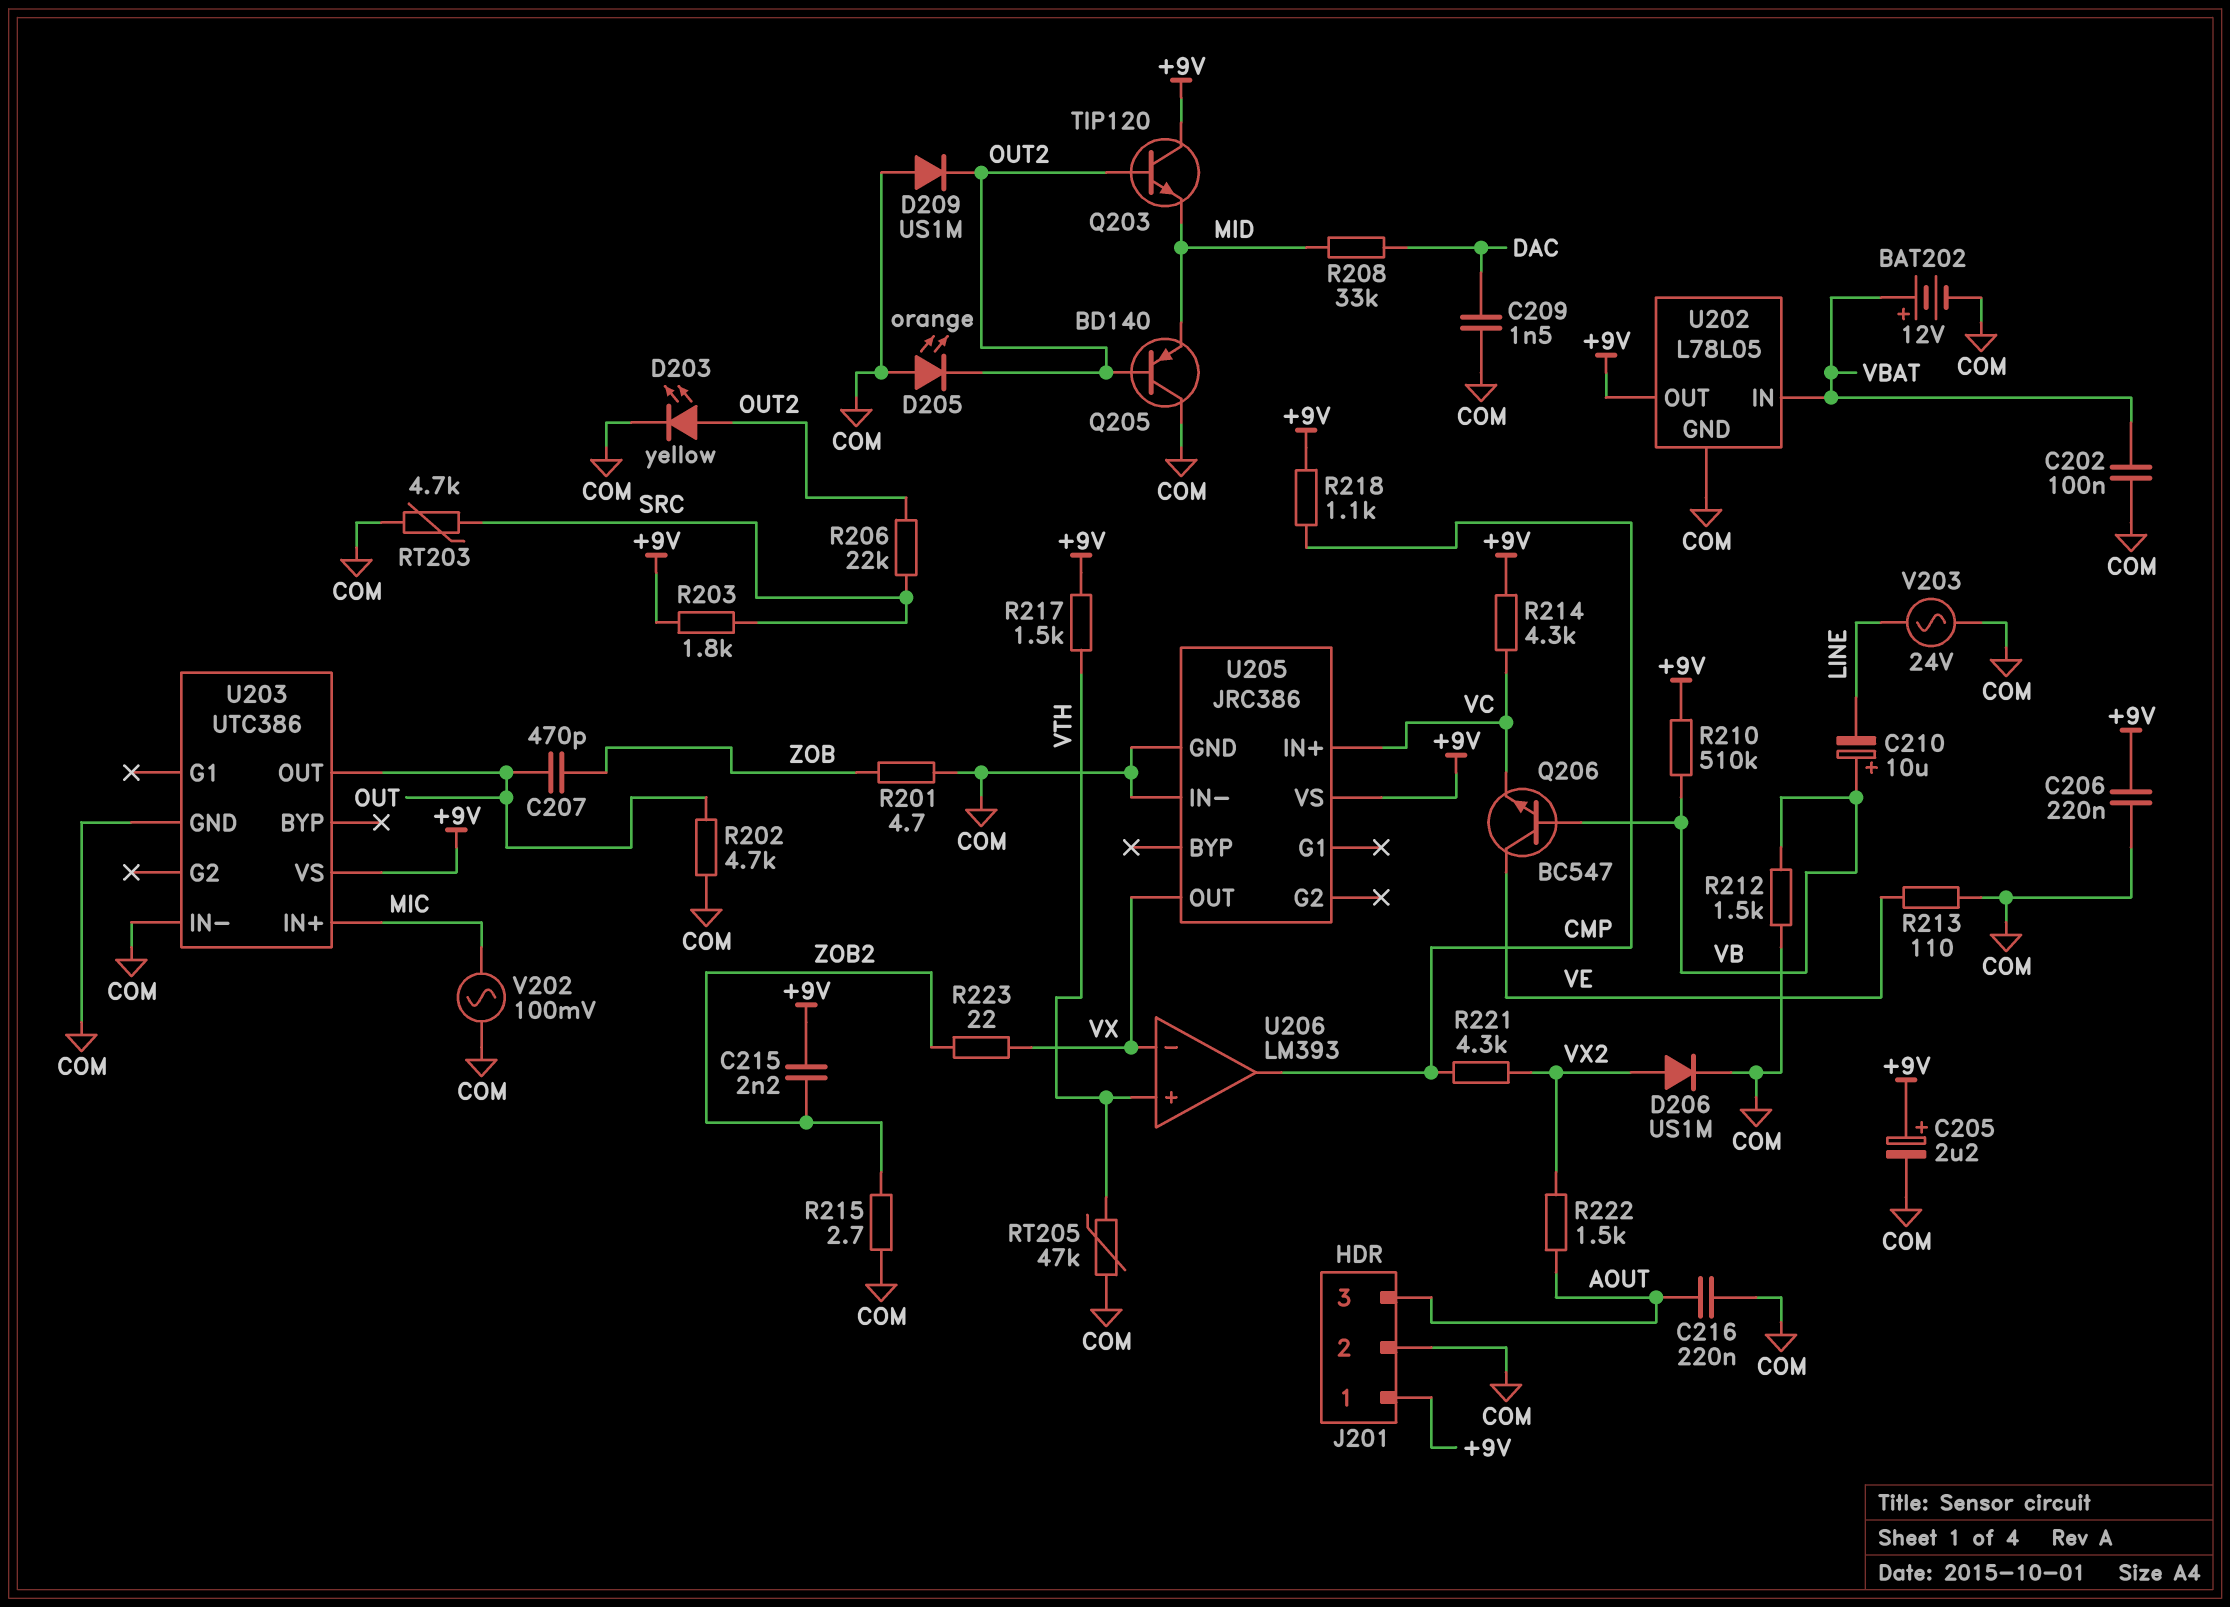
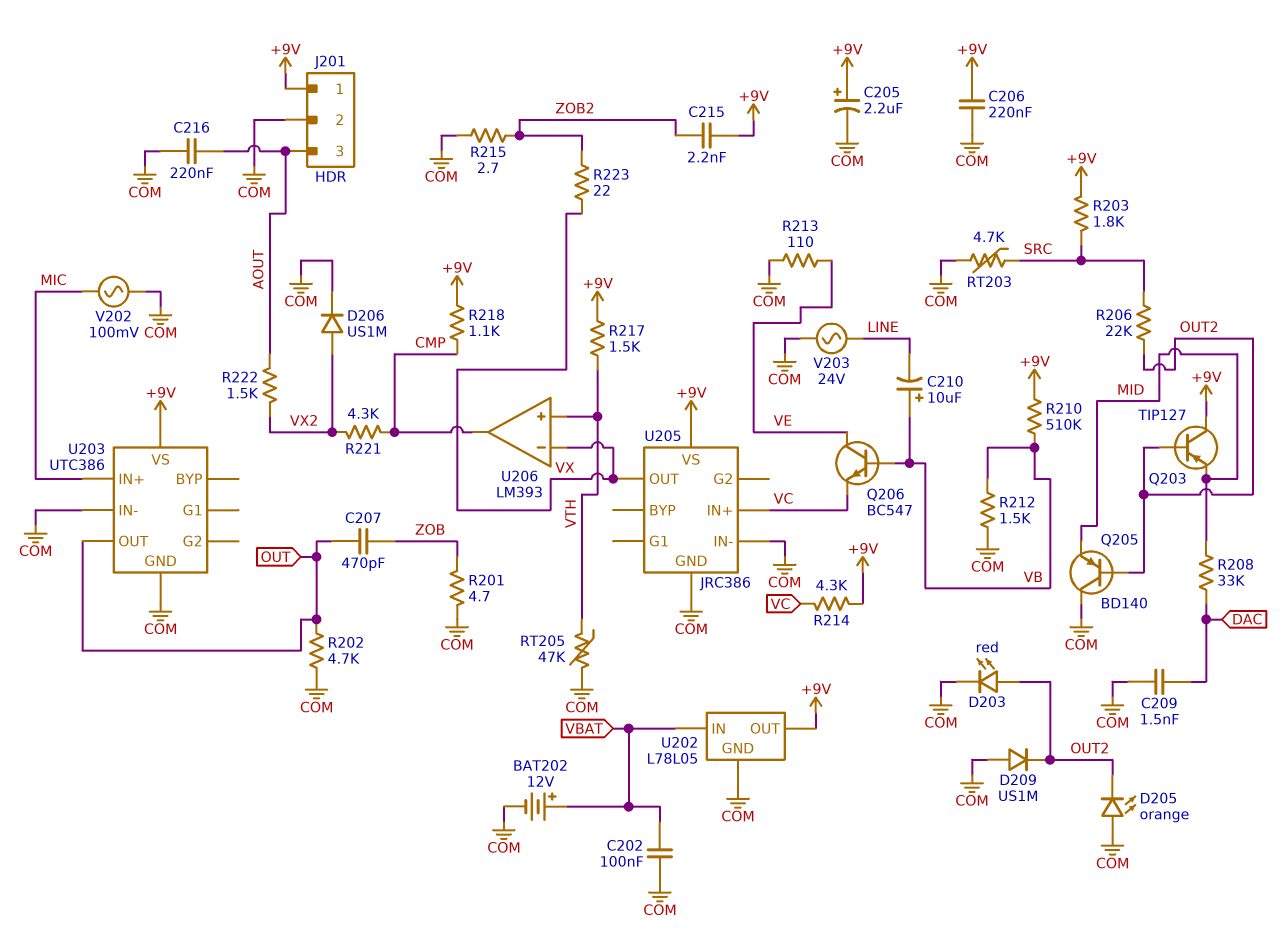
D203: LED yellow (A OUT2, K COM) -> LED red (A OUT2, K COM)
Q203: NPN TIP120 (B OUT2, C +9V, E MID) -> PNP TIP127 (B OUT2, C +9V, E MID)

